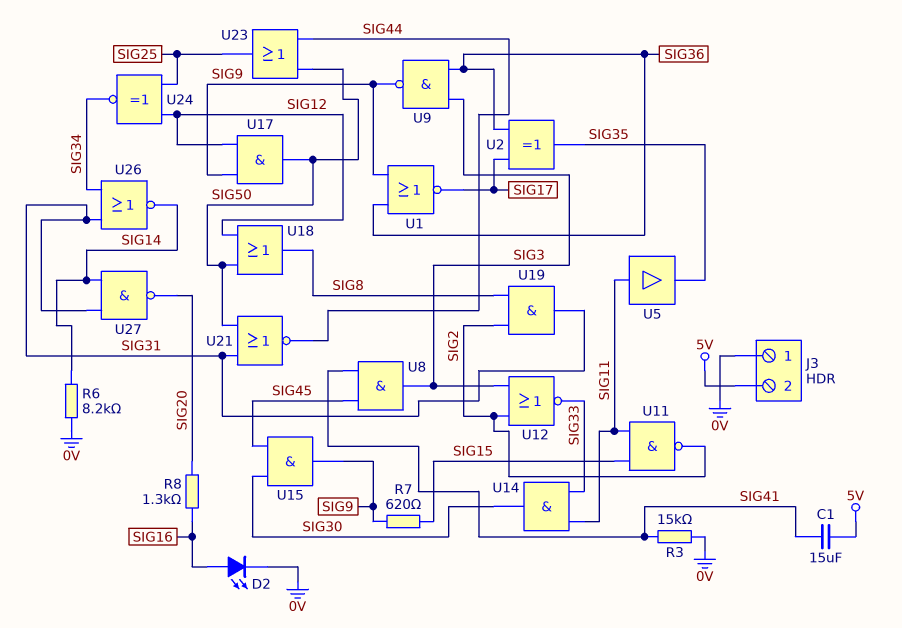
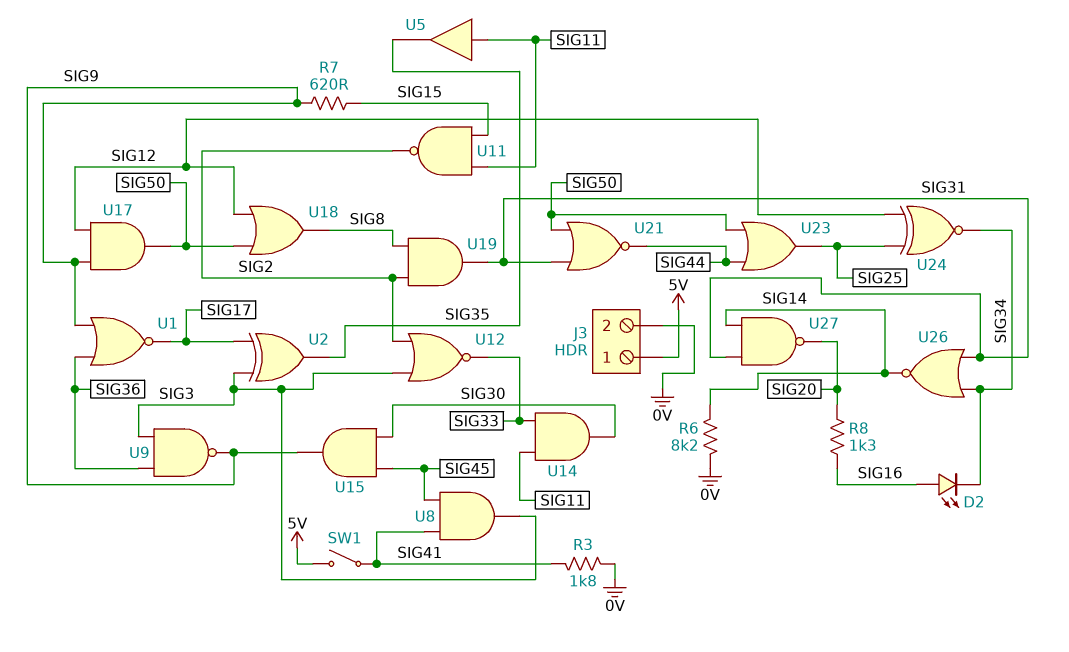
C1: 15uF (5V, SIG41) -> none
D2: LED (A SIG16, K 0V) -> LED (A SIG16, K SIG34)
J3 pin 1: 0V -> 5V
J3 pin 2: 5V -> 0V
R3: 15k (0V, SIG41) -> 1.8k (0V, SIG41)
SW1: none -> switch (5V, SIG41)
U2: XOR (in SIG17, in SIG36, out SIG35) -> XOR (in SIG3, in SIG17, out SIG35)

